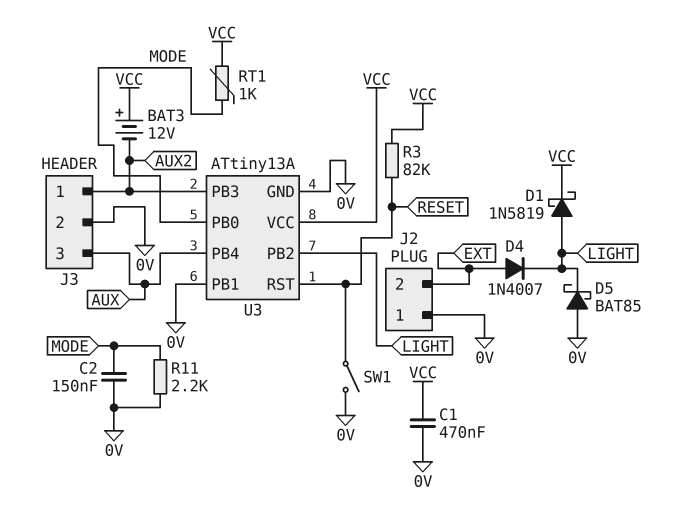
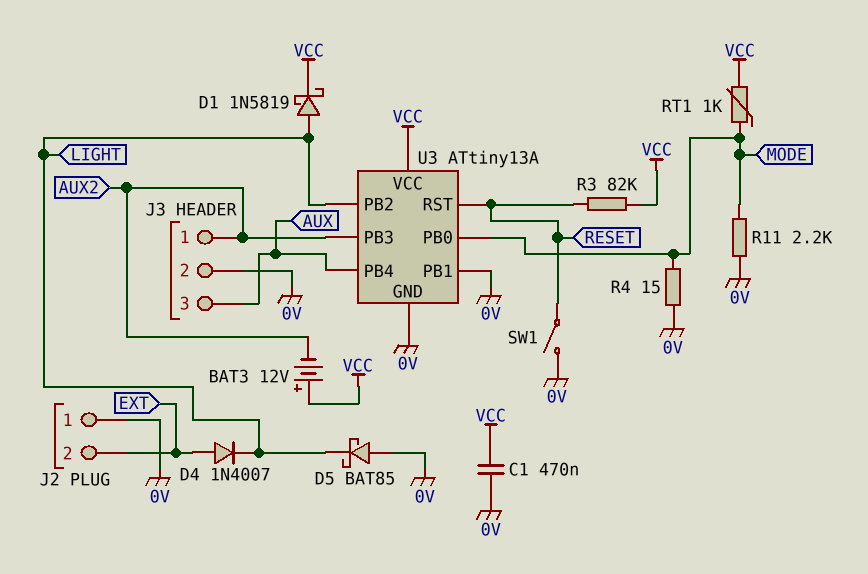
C2: 150nF (0V, MODE) -> none
R4: none -> 15 (0V, MODE)

